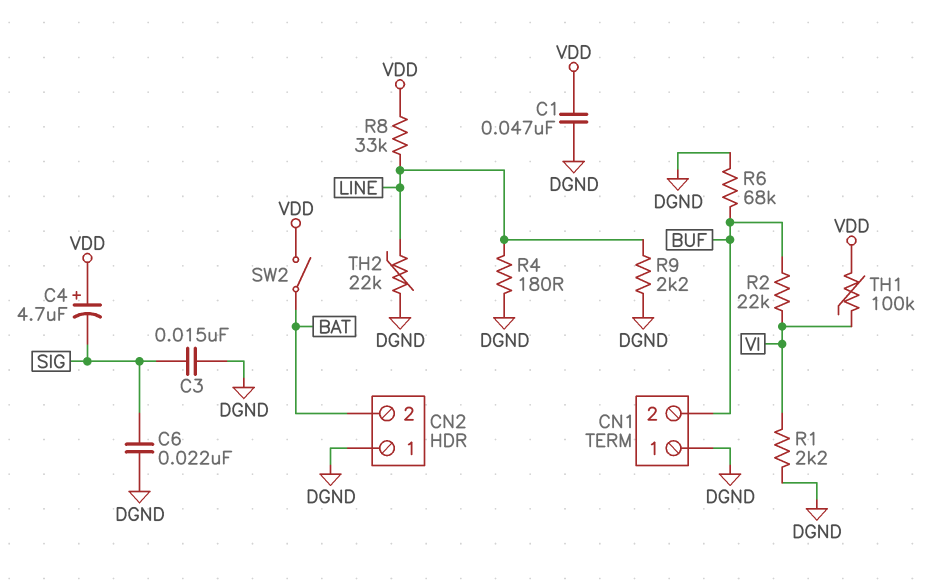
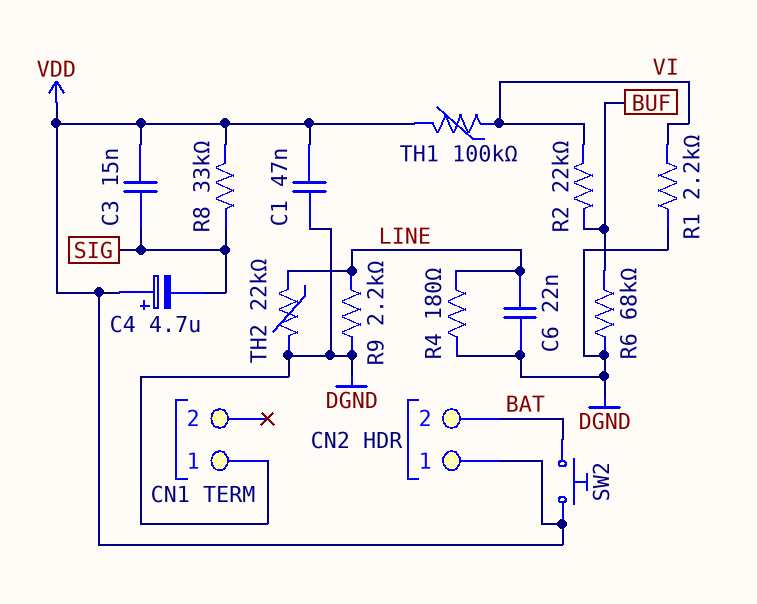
C3: 15nF (DGND, SIG) -> 15nF (SIG, VDD)
C6: 22nF (DGND, SIG) -> 22nF (DGND, LINE)
CN1 pin 2: BUF -> none
CN2 pin 1: DGND -> VDD
R8: 33k (LINE, VDD) -> 33k (SIG, VDD)
SW2: switch (BAT, VDD) -> button (BAT, VDD)

